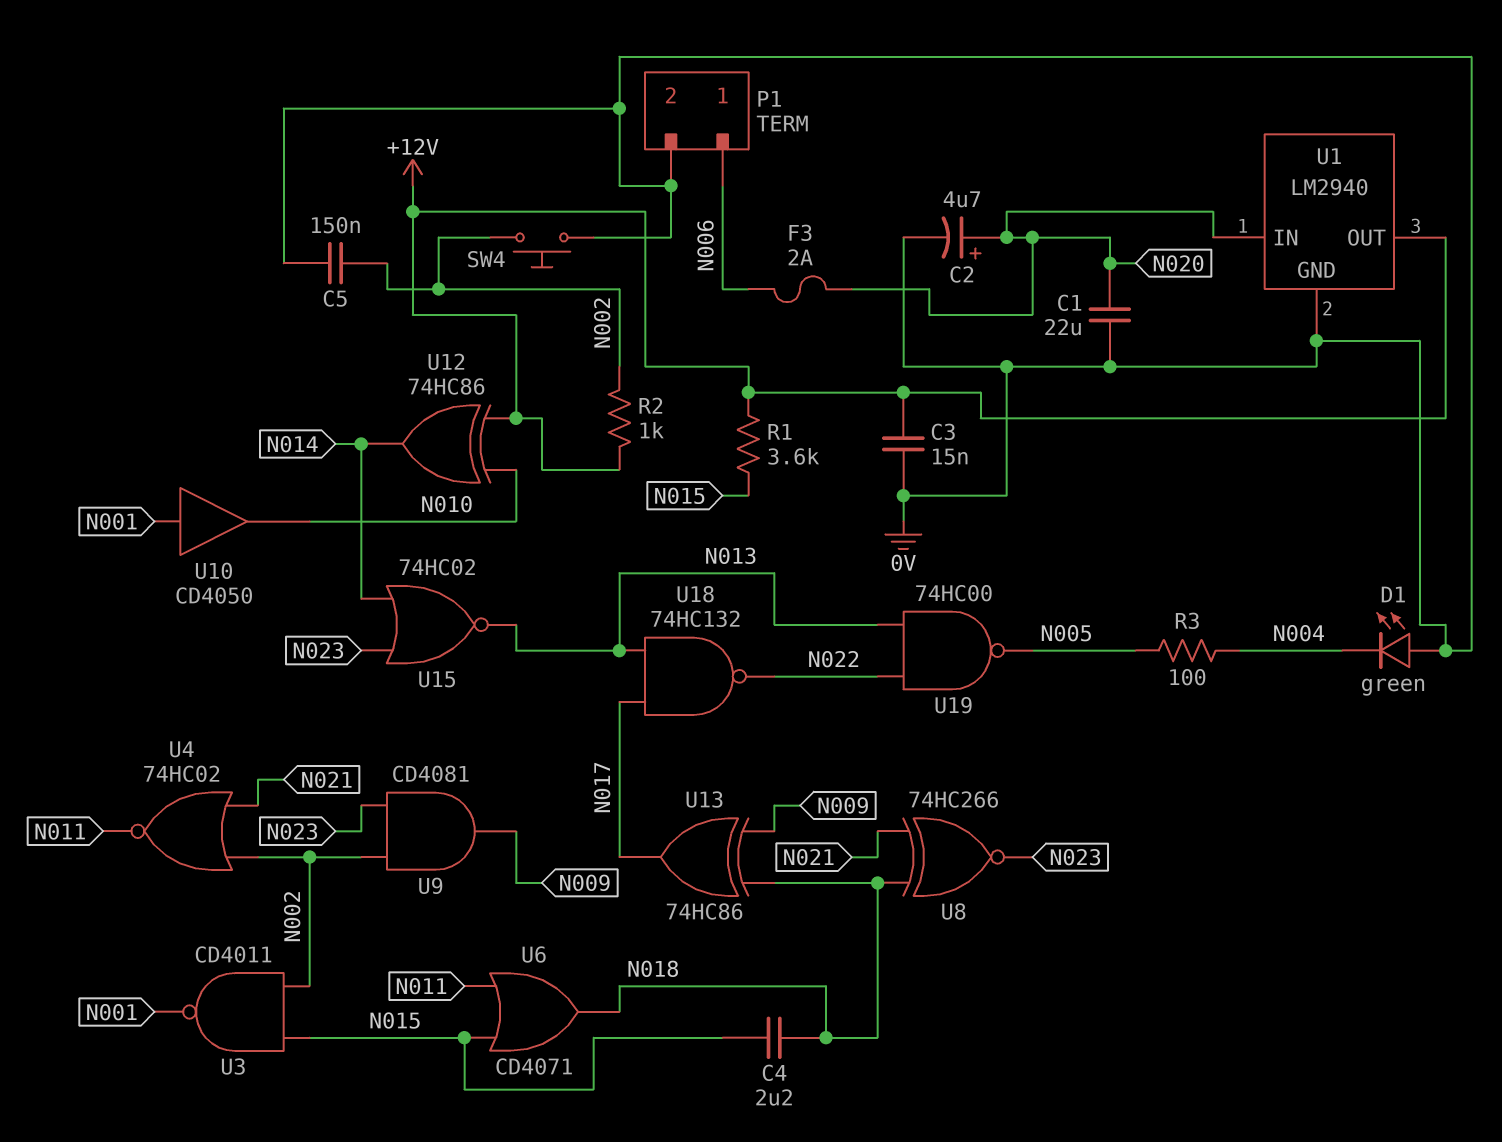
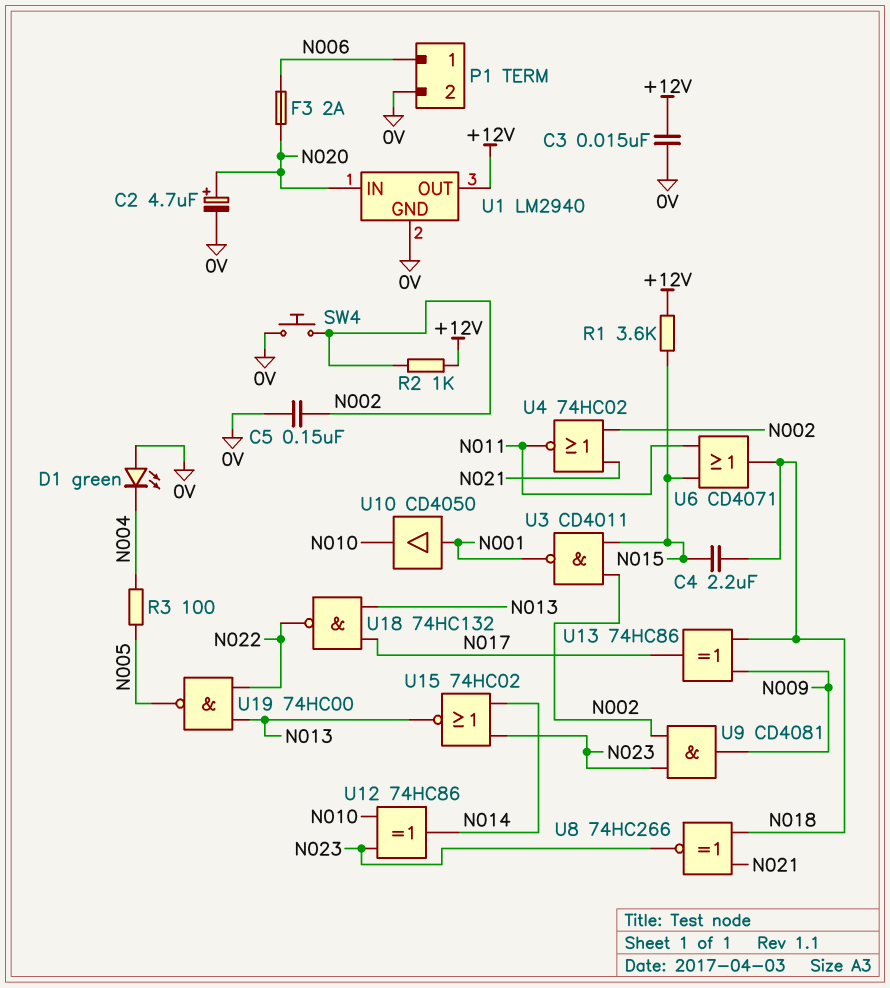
C1: 22uF (0V, N020) -> none
U12: XOR 74HC86 (in +12V, in N010, out N014) -> XOR 74HC86 (in N010, in N023, out N014)

